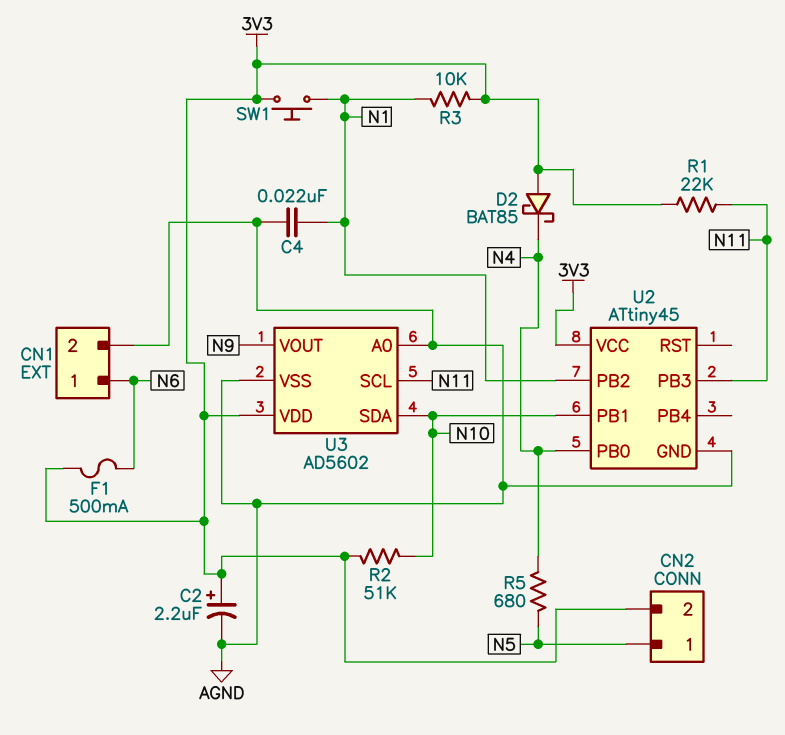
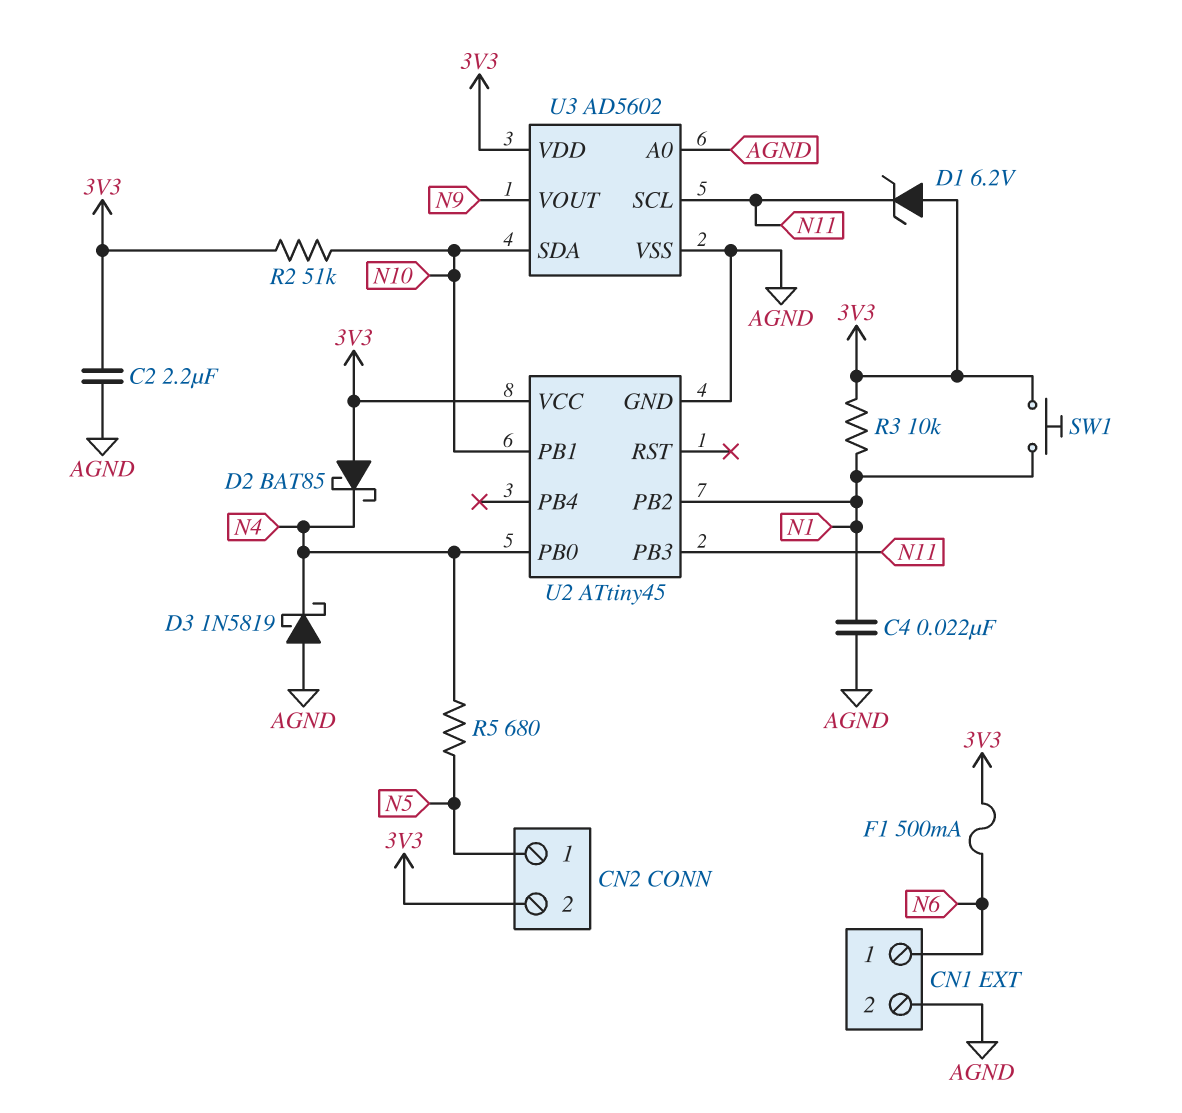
C2: 2.2uF (plus 3V3, minus AGND) -> 2.2uF (3V3, AGND)
D1: none -> zener 6.2V (A 3V3, K N11)
D3: none -> schottky 1N5819 (A AGND, K N4)
R1: 22k (3V3, N11) -> none

